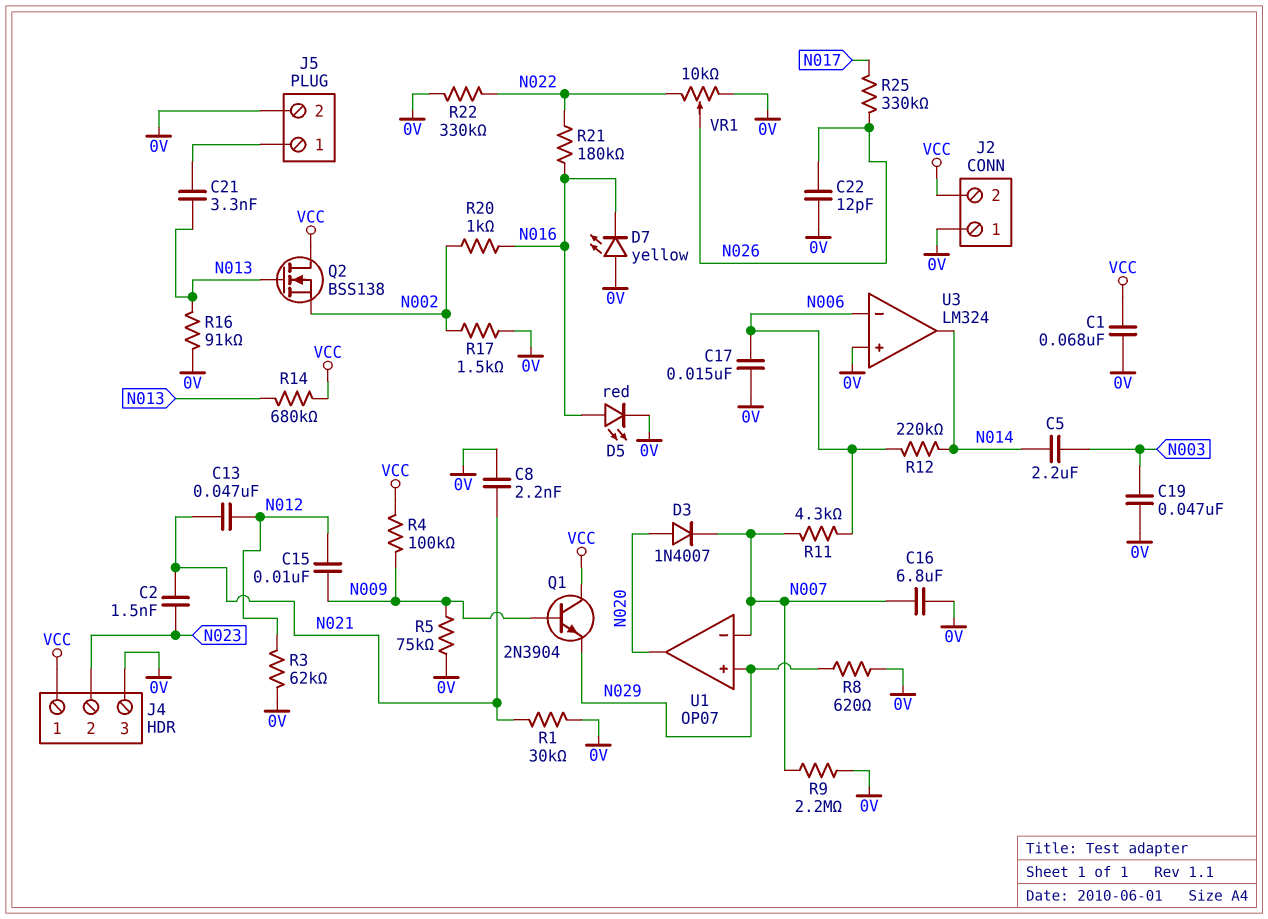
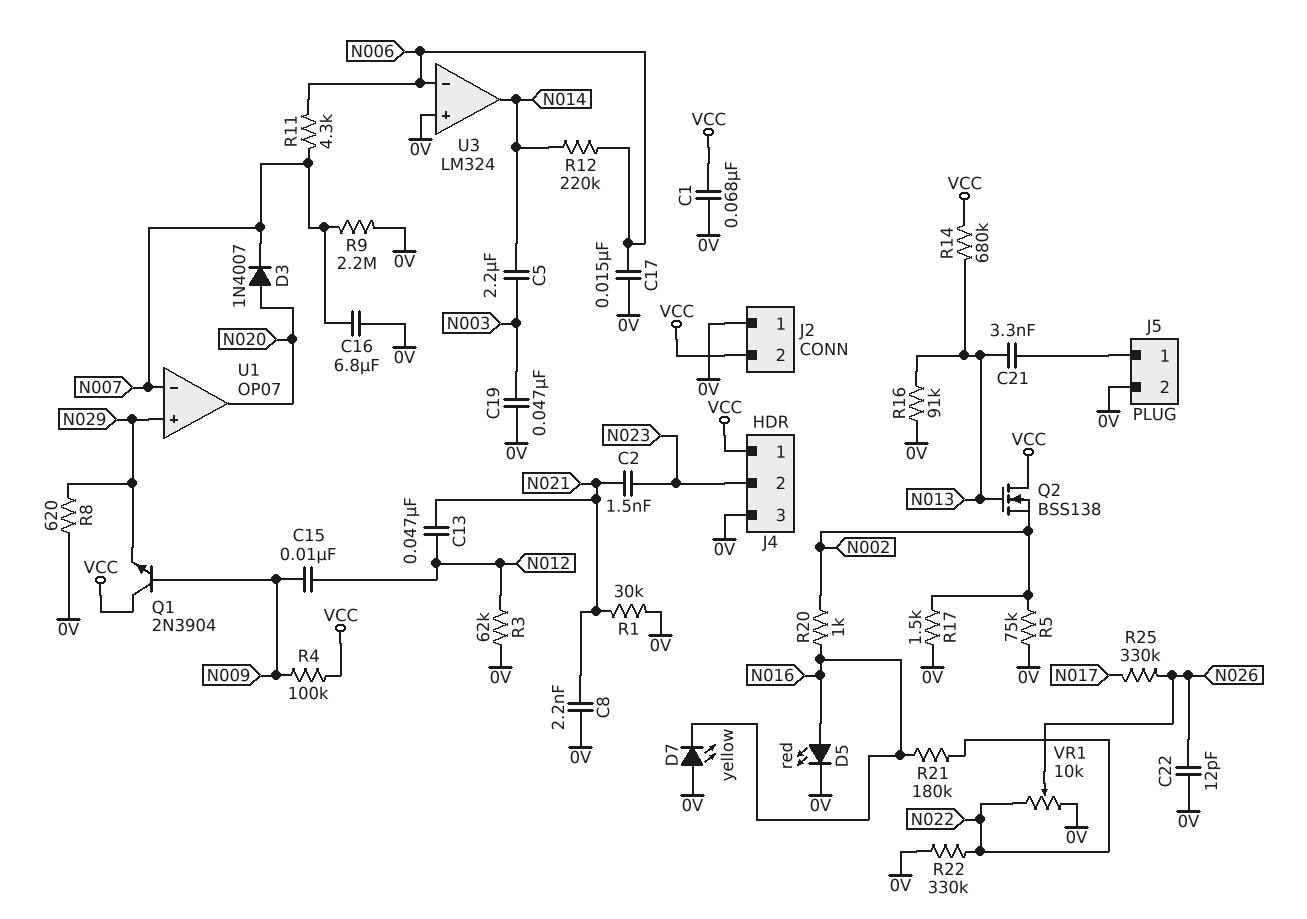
R5: 75k (0V, N009) -> 75k (0V, N002)

